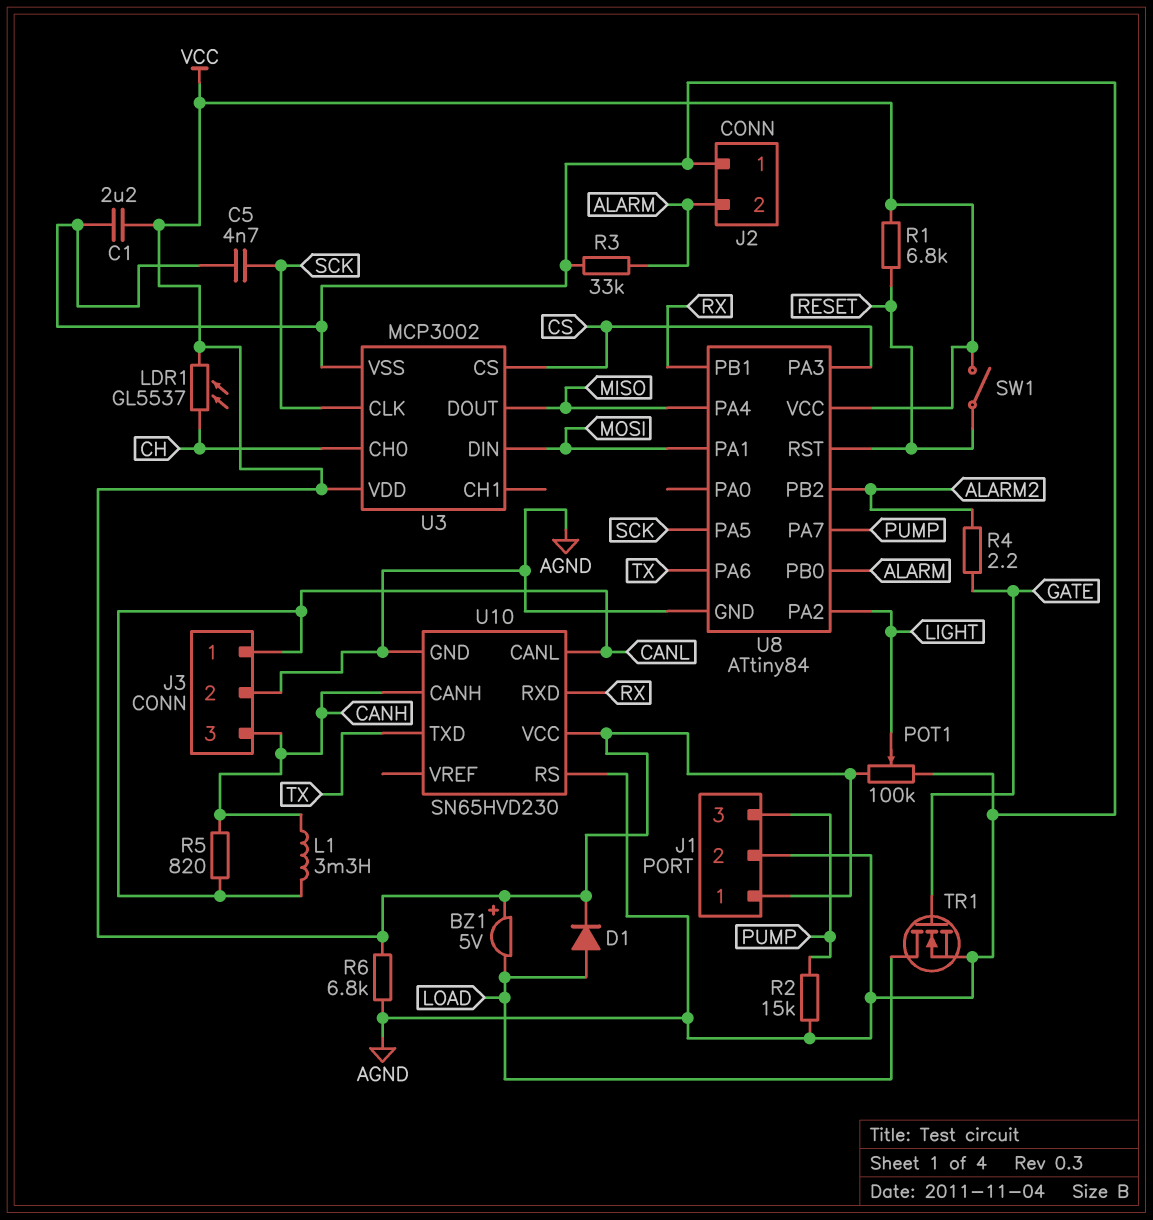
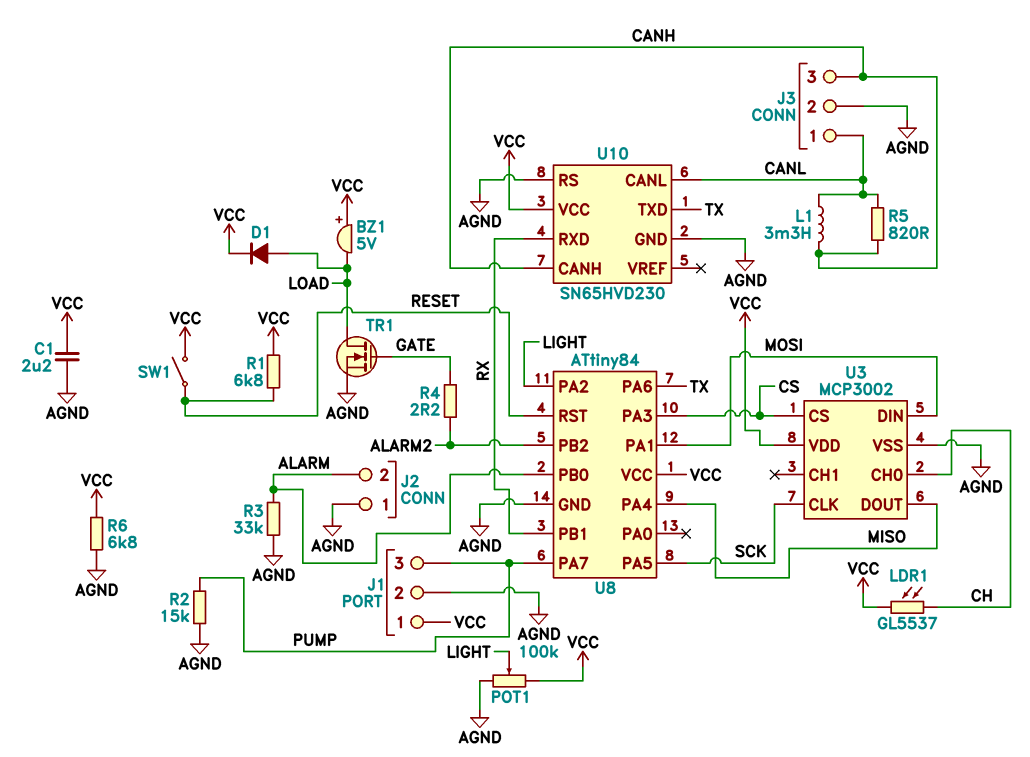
C5: 4.7nF (AGND, SCK) -> none

